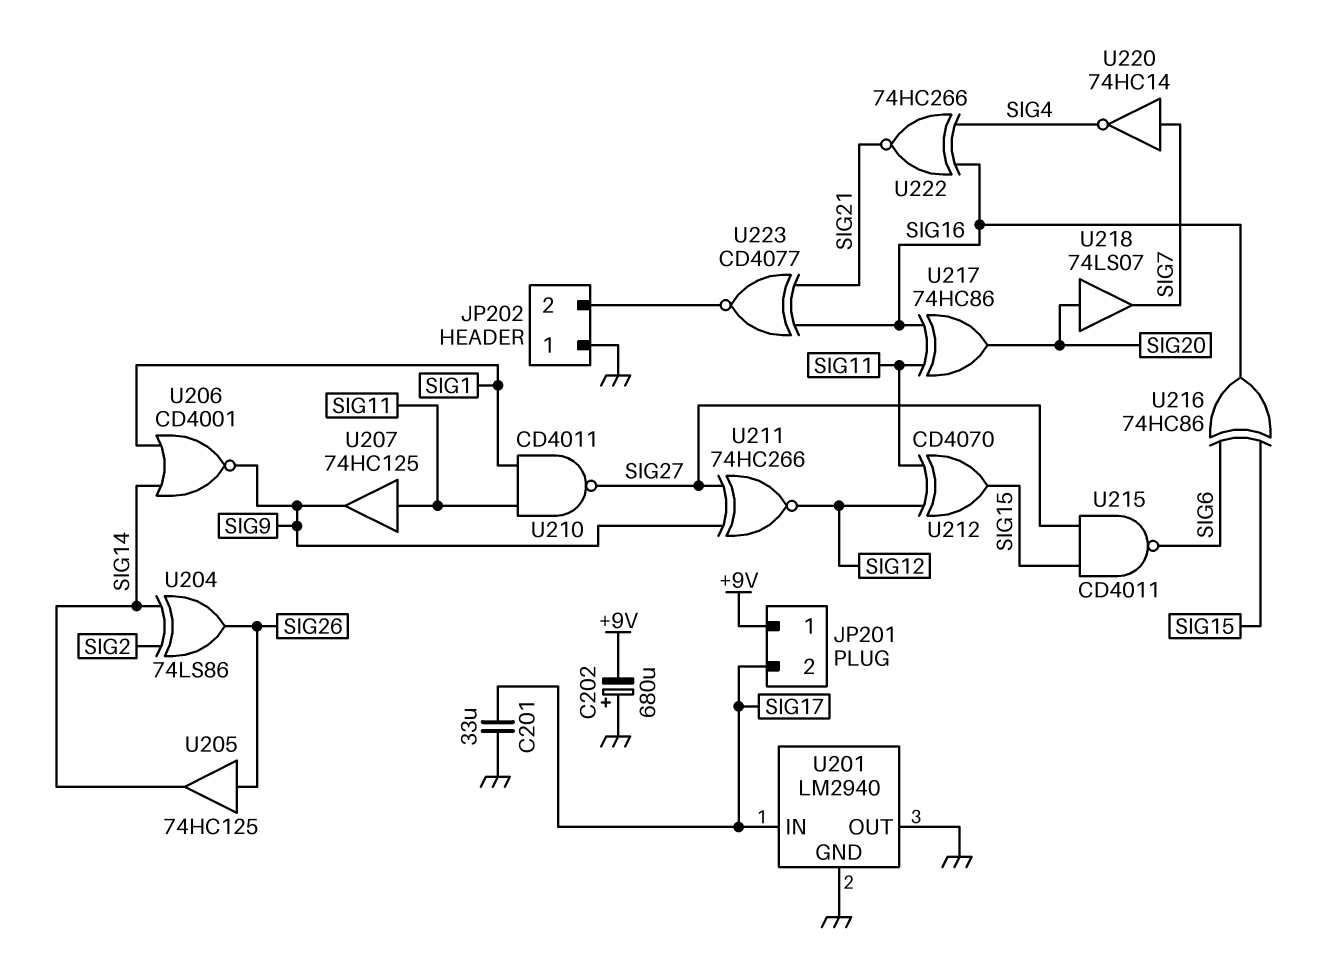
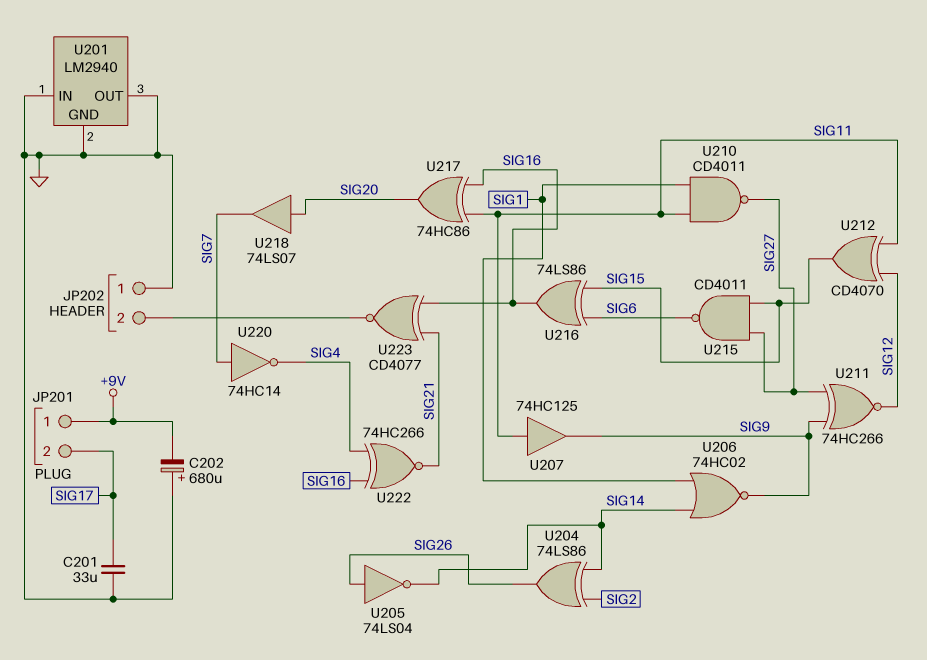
U201 pin IN: SIG17 -> GND
U205: buffer 74HC125 (in SIG26, out SIG14) -> NOT 74LS04 (in SIG26, out SIG14)
U206: NOR CD4001 (in SIG1, in SIG14, out SIG9) -> NOR 74HC02 (in SIG1, in SIG14, out SIG9)
U216: XOR 74HC86 (in SIG6, in SIG15, out SIG16) -> XOR 74LS86 (in SIG6, in SIG15, out SIG16)

